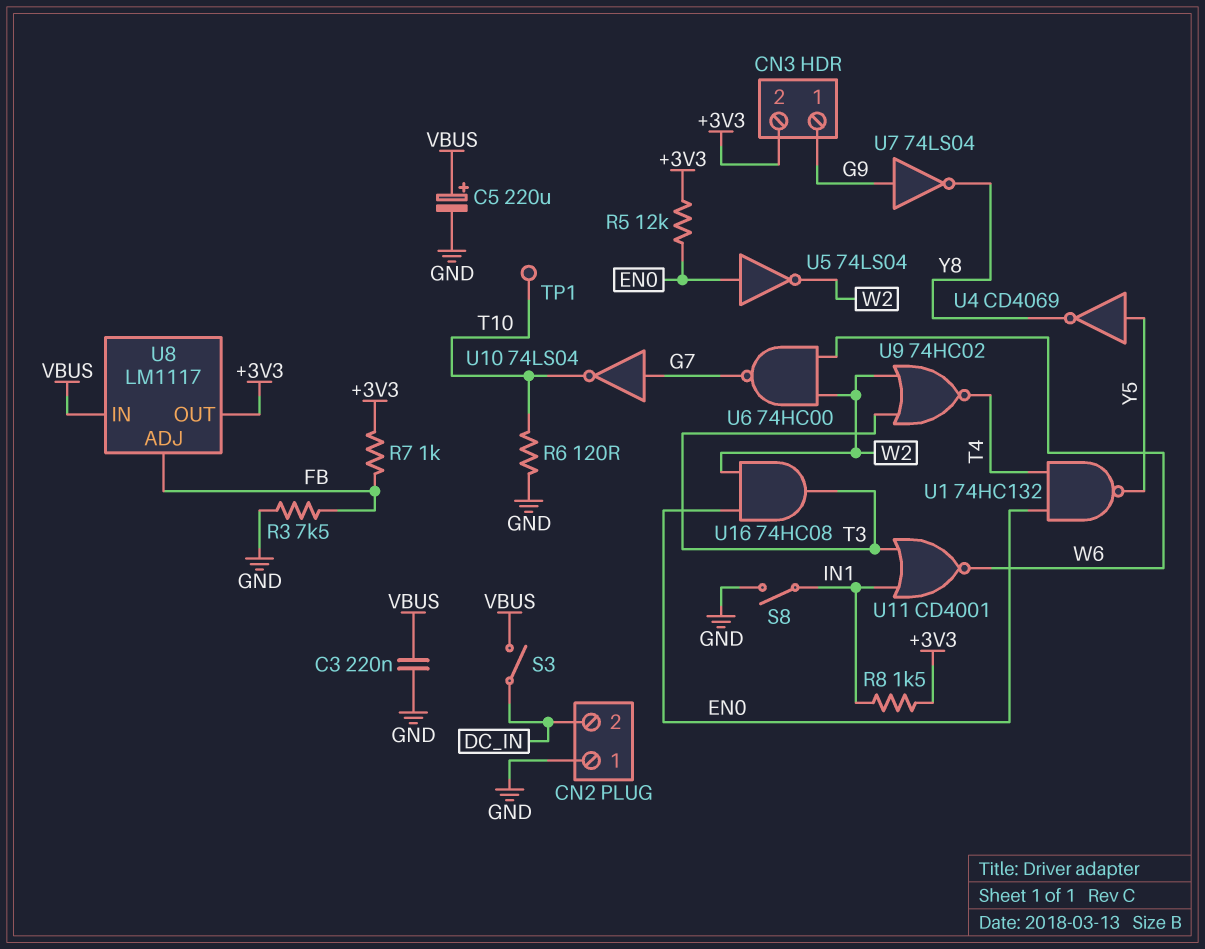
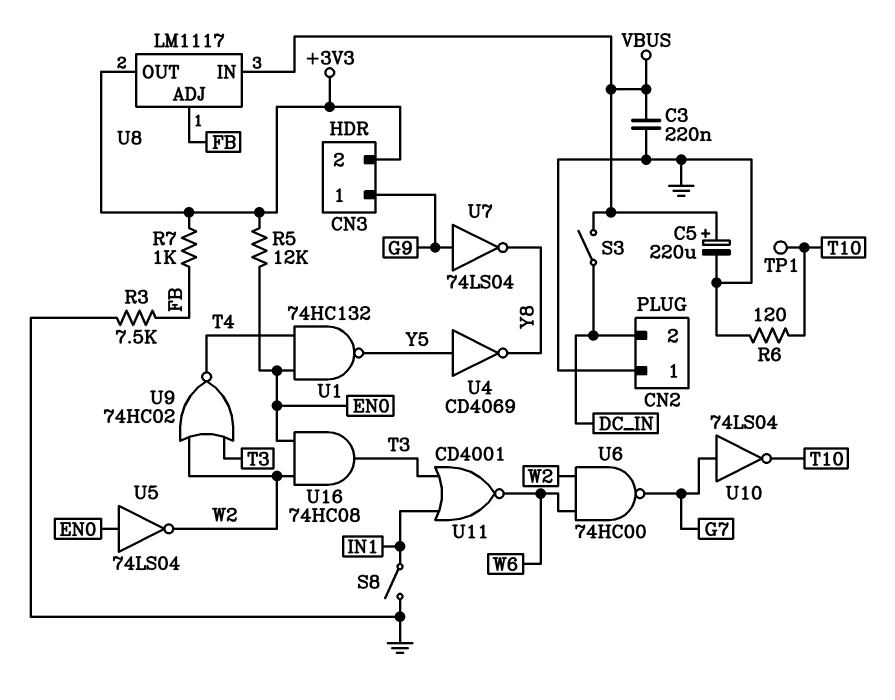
R8: 1.5k (+3V3, IN1) -> none

